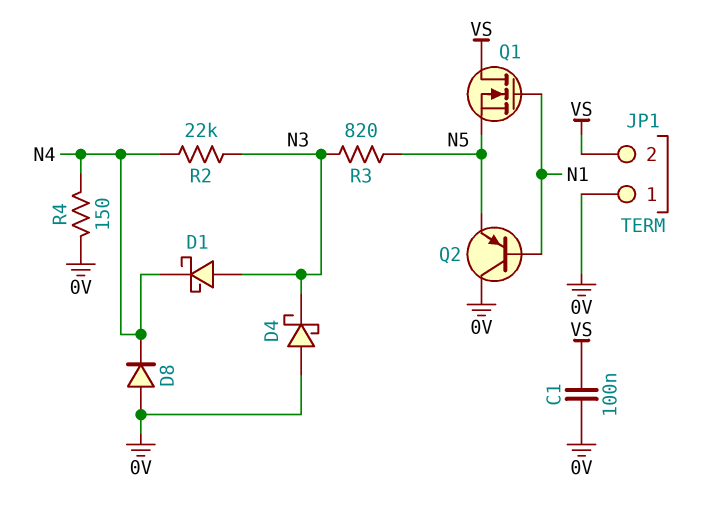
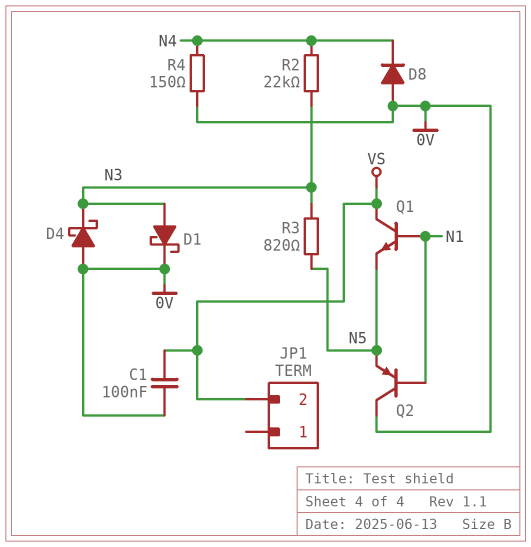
D1: schottky (A N3, K N4) -> schottky (A N3, K 0V)
JP1 pin 1: 0V -> none
Q1: NMOS (G N1, D VS, S N5) -> NPN (B N1, C VS, E N5)

